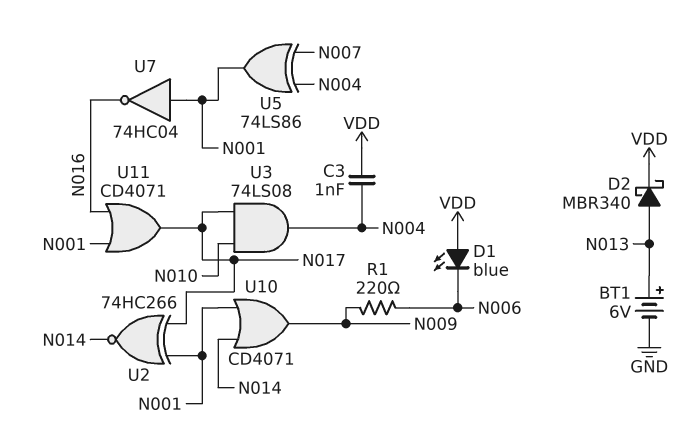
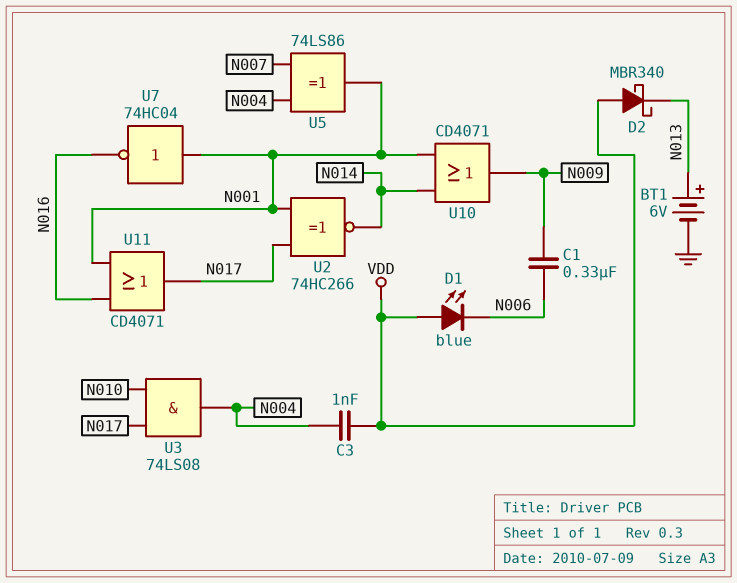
C1: none -> 330nF (N006, N009)
D2: schottky MBR340 (A N013, K VDD) -> schottky MBR340 (A VDD, K N013)
R1: 220 (N006, N009) -> none

